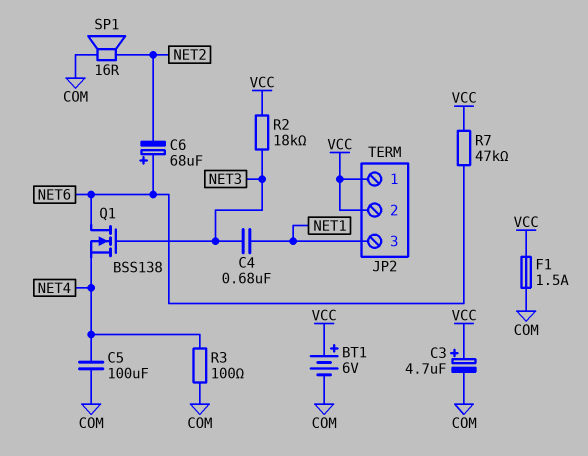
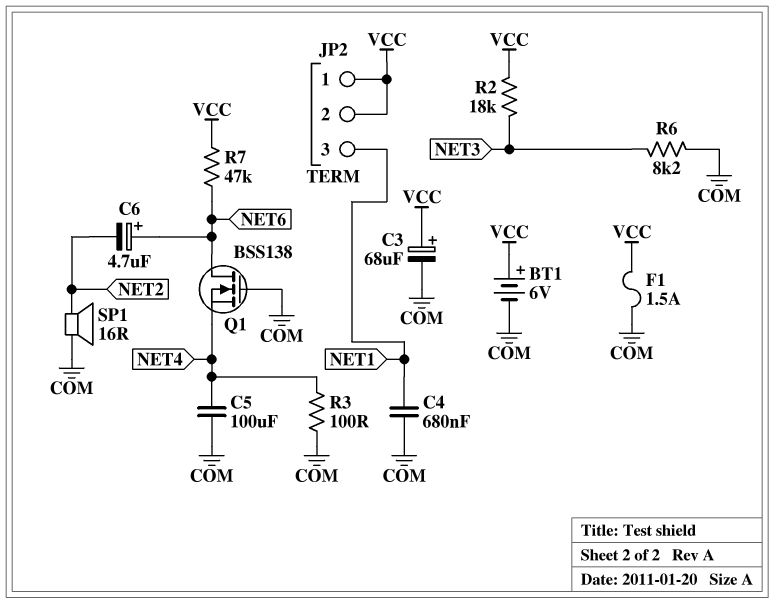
C3: 4.7uF (plus VCC, minus COM) -> 68uF (plus VCC, minus COM)
C4: 680nF (NET1, NET3) -> 680nF (COM, NET1)
C6: 68uF (plus NET6, minus NET2) -> 4.7uF (plus NET6, minus NET2)
Q1: NMOS BSS138 (G NET3, D NET6, S NET4) -> NMOS BSS138 (G COM, D NET6, S NET4)
R6: none -> 8.2k (COM, NET3)

